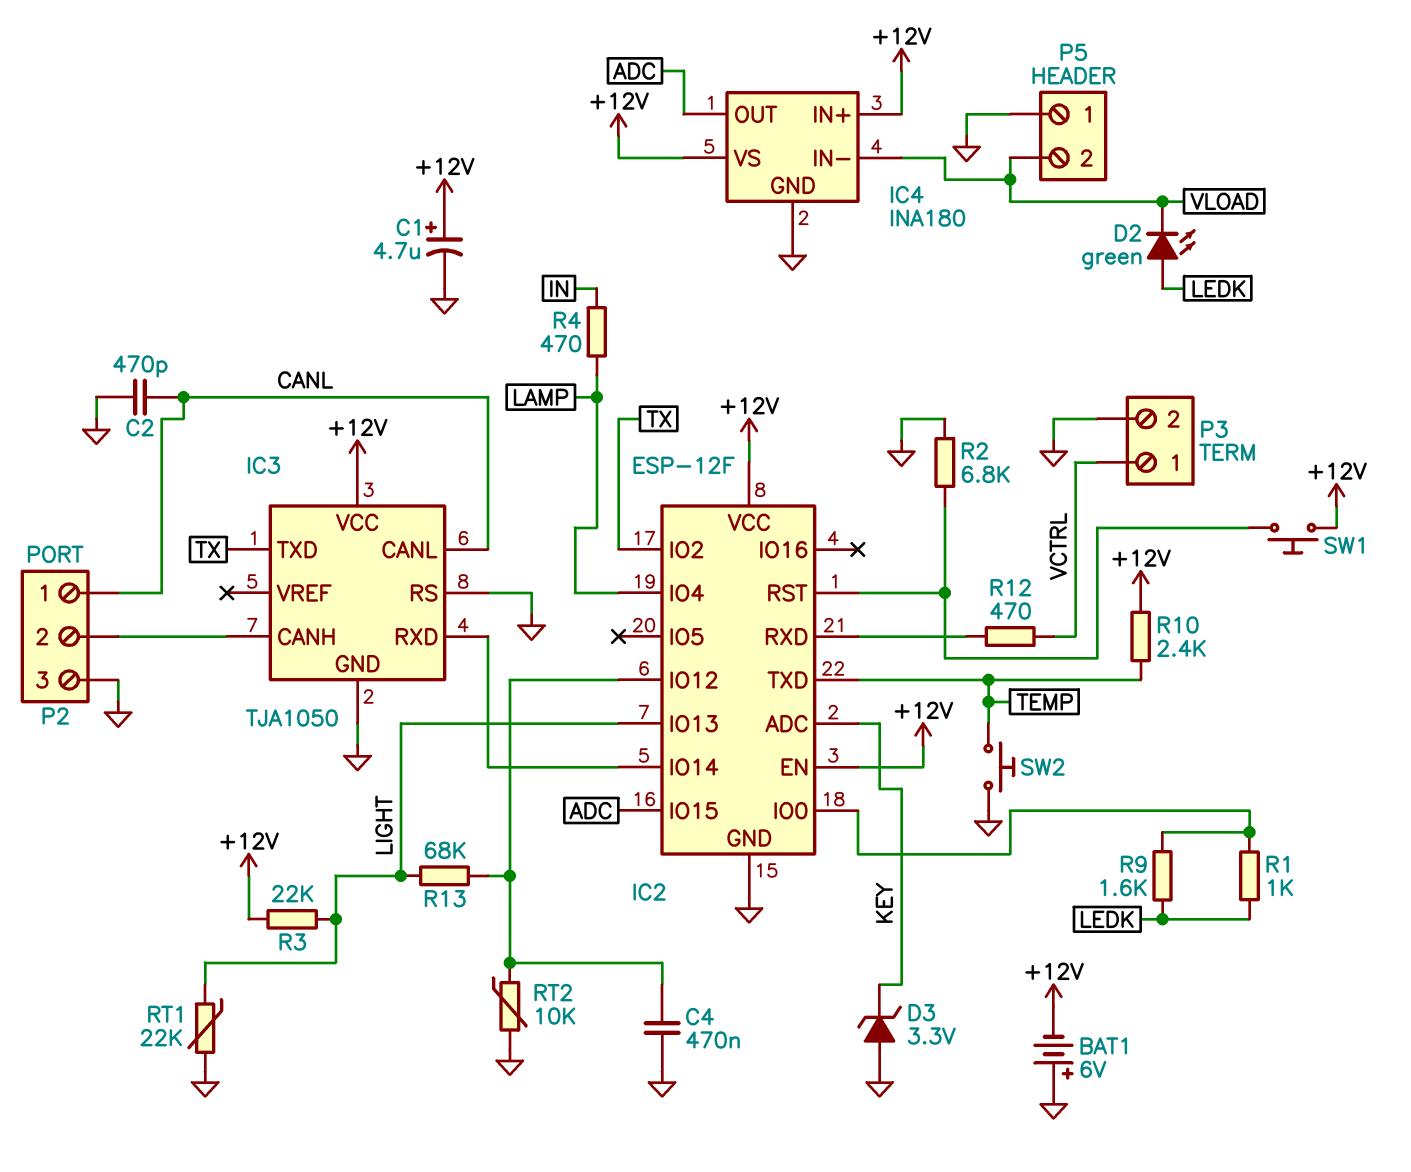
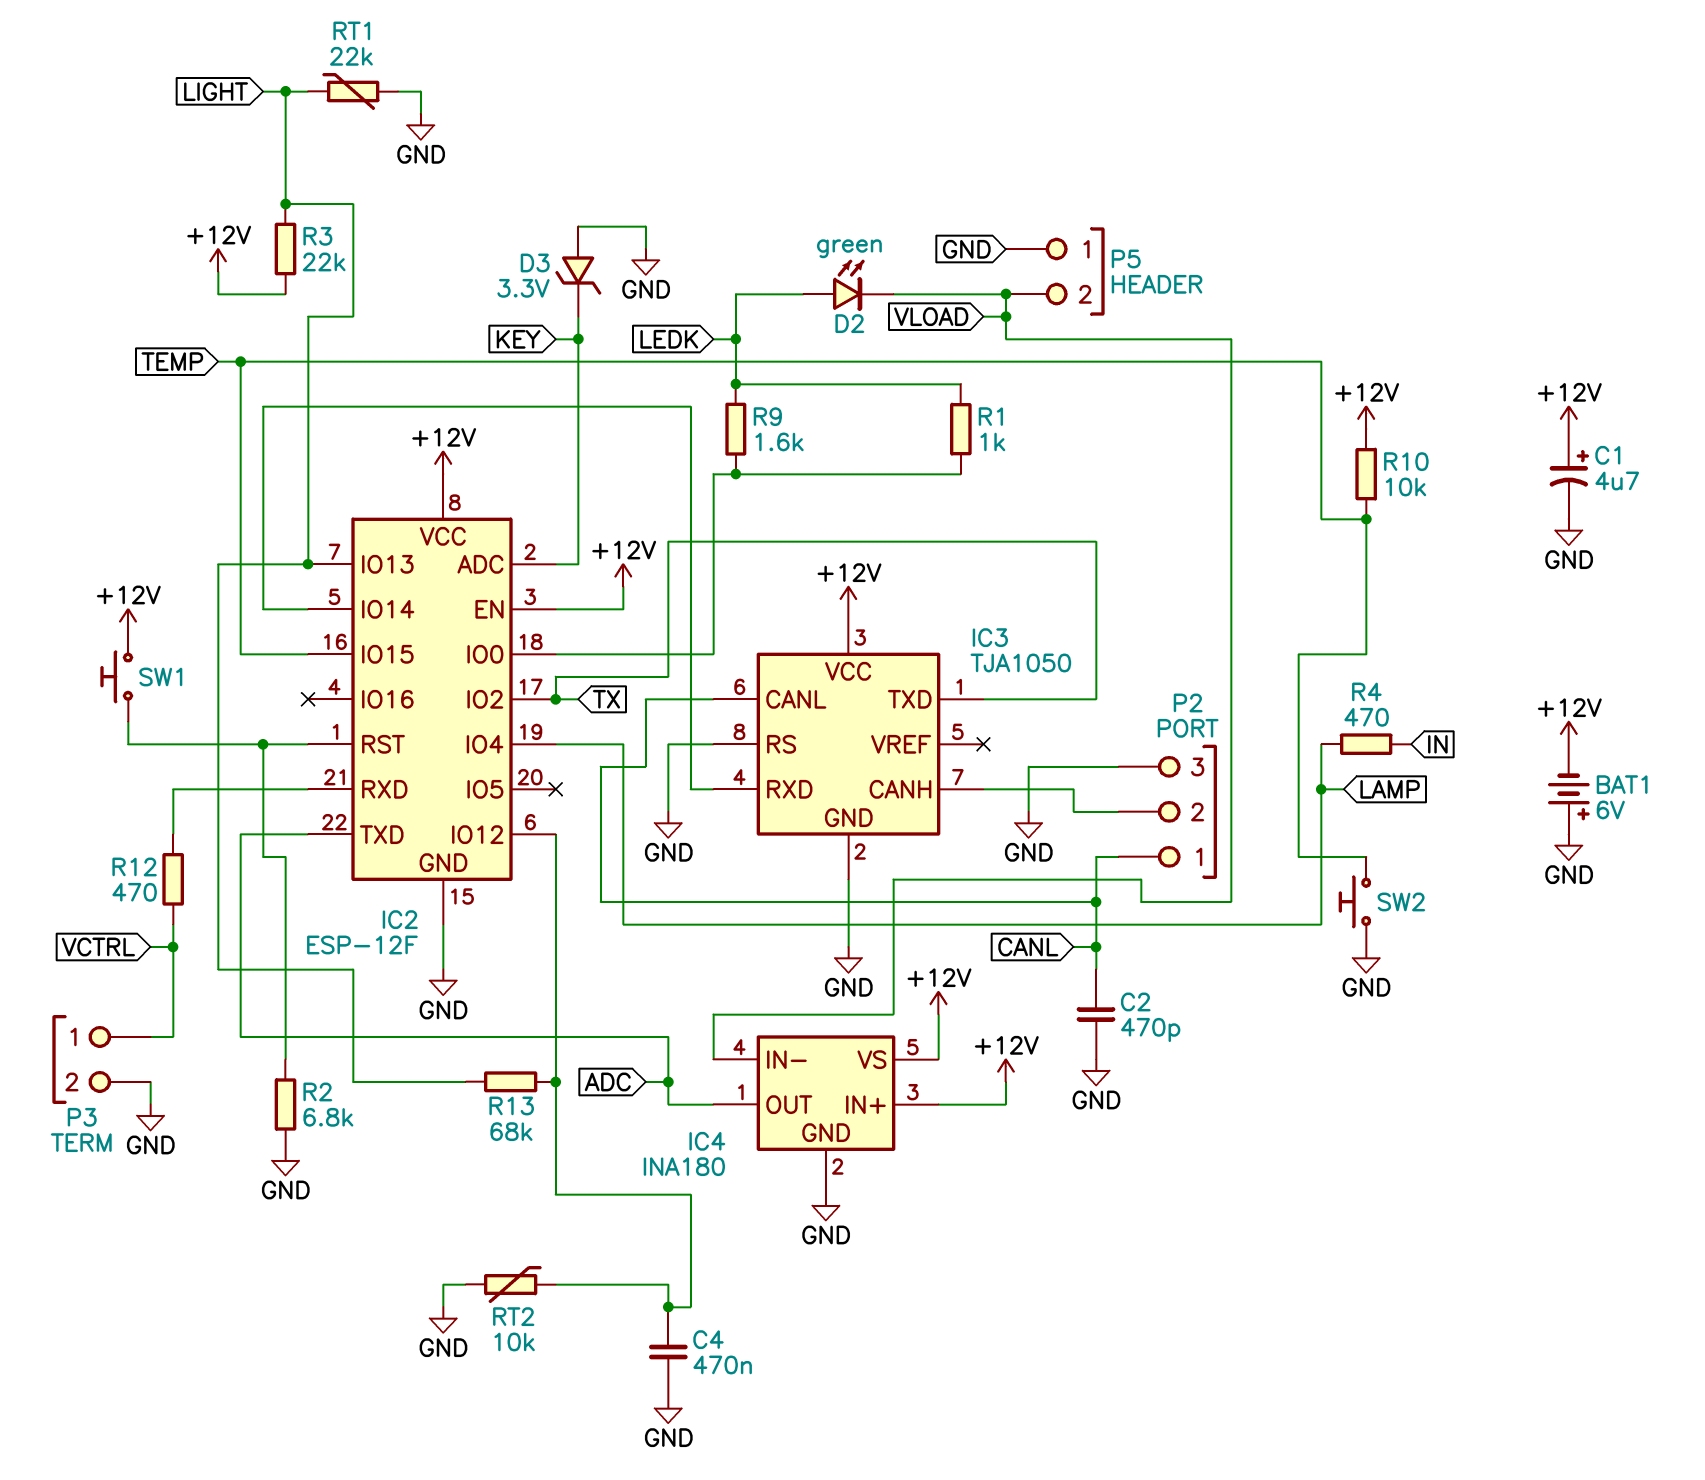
IC2 pin IO15: ADC -> TEMP
IC2 pin TXD: TEMP -> ADC
R10: 2.4k (+12V, TEMP) -> 10k (+12V, TEMP)

